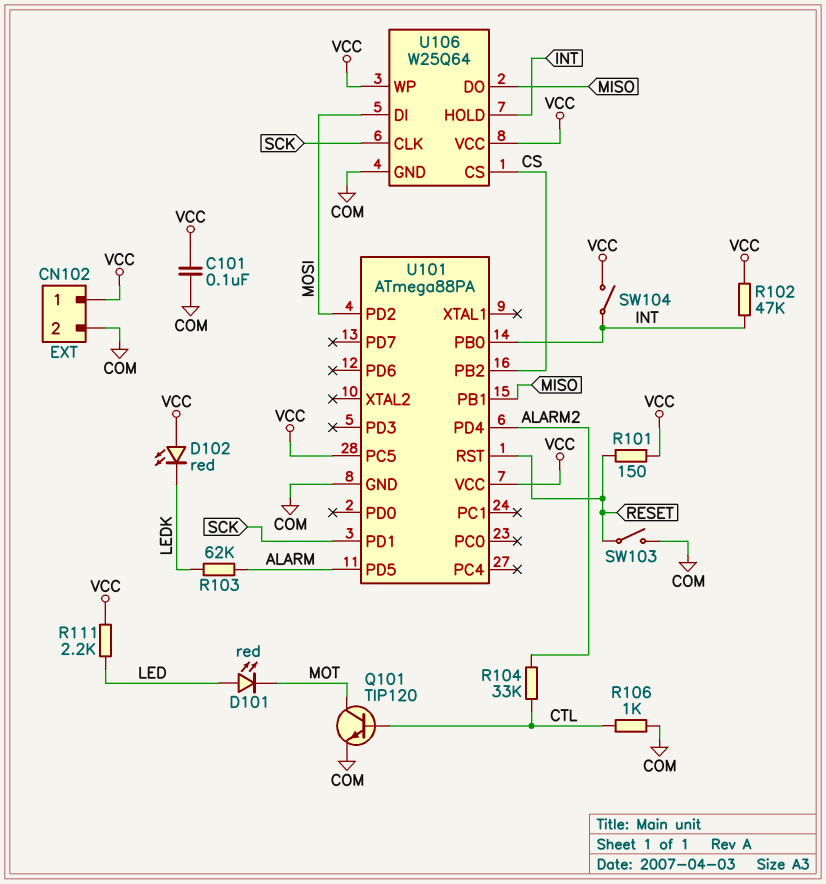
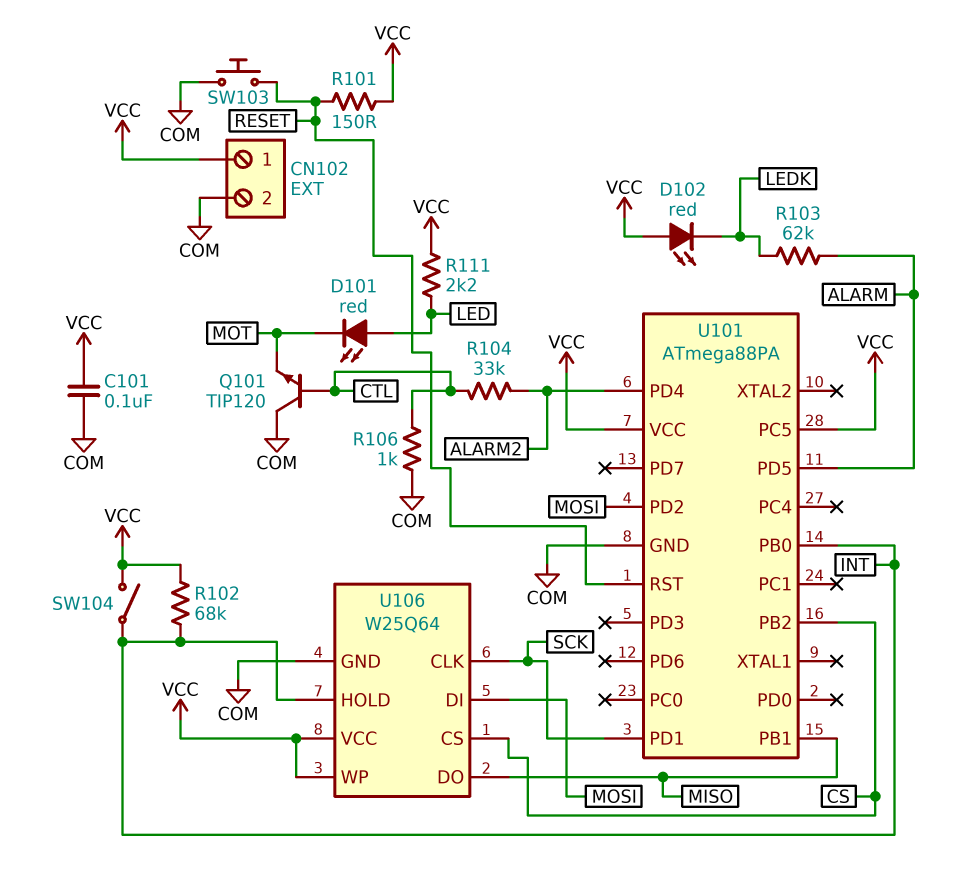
Q101: NPN TIP120 (B CTL, C MOT, E COM) -> NPN TIP120 (B CTL, C COM, E MOT)
R102: 47k (INT, VCC) -> 68k (INT, VCC)
SW103: switch (COM, RESET) -> button (COM, RESET)

